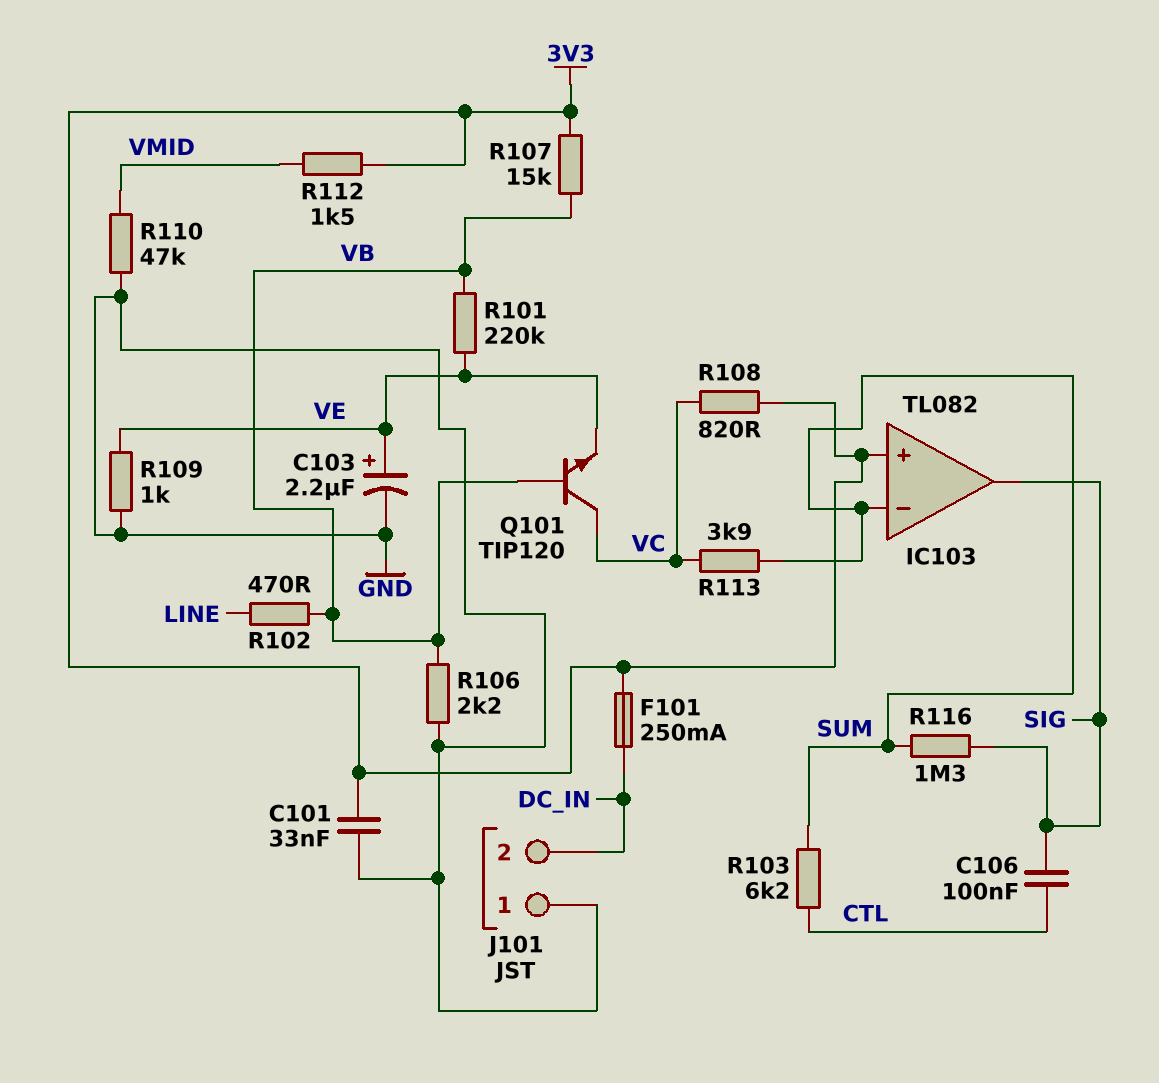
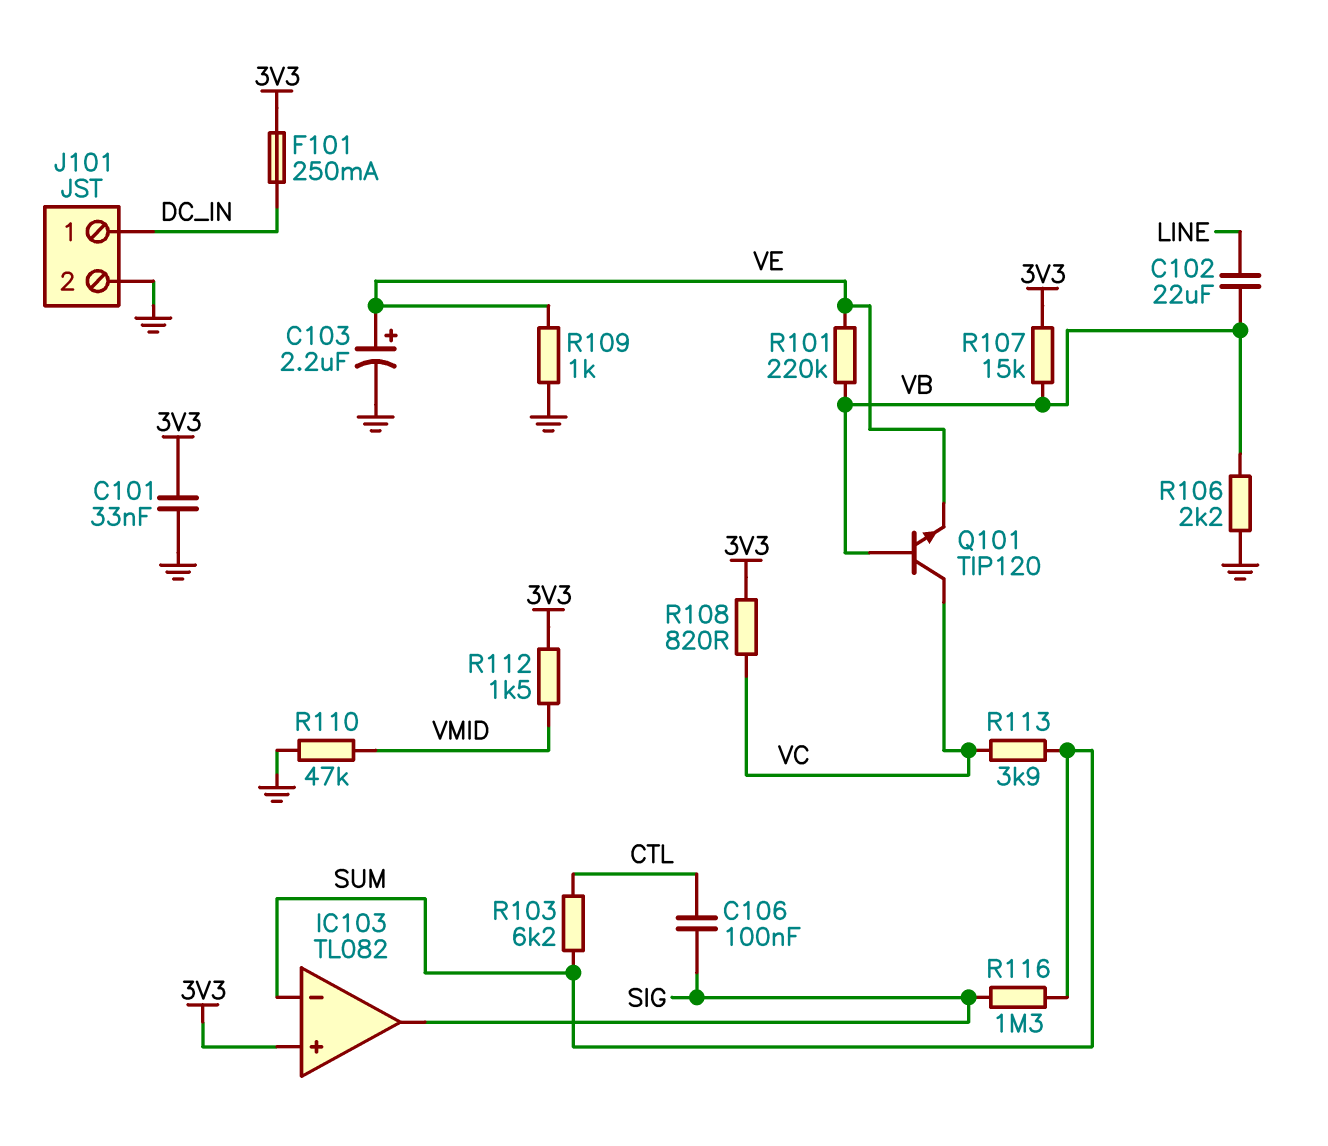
C102: none -> 22uF (LINE, VB)
J101 pin 1: GND -> DC_IN
J101 pin 2: DC_IN -> GND
R102: 470 (LINE, VB) -> none

